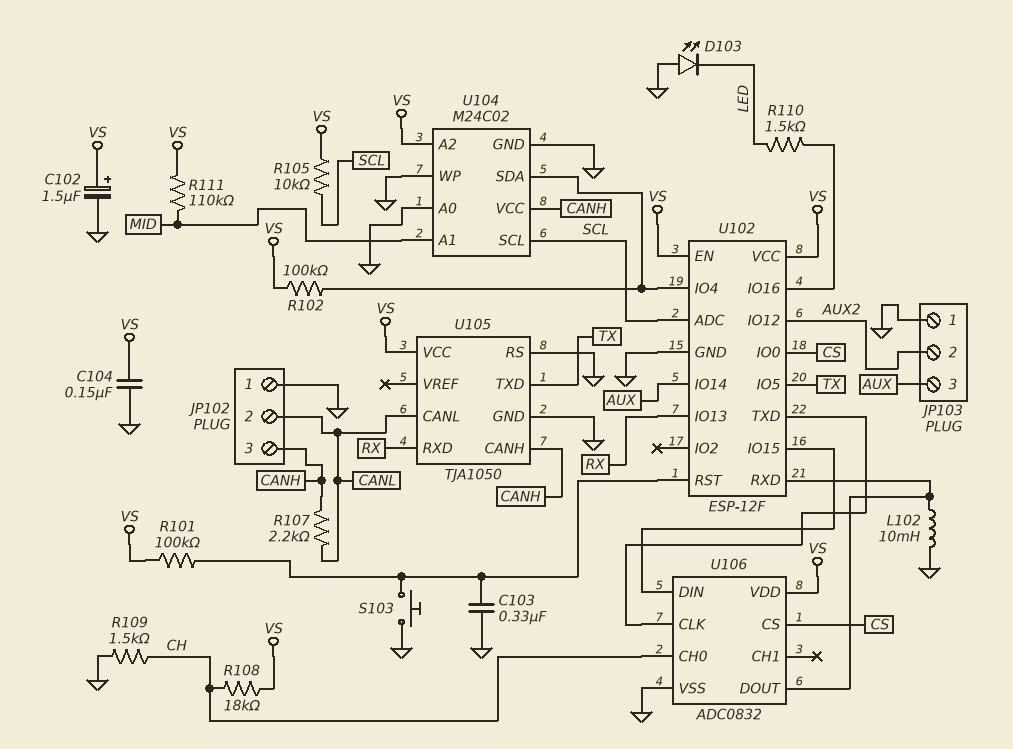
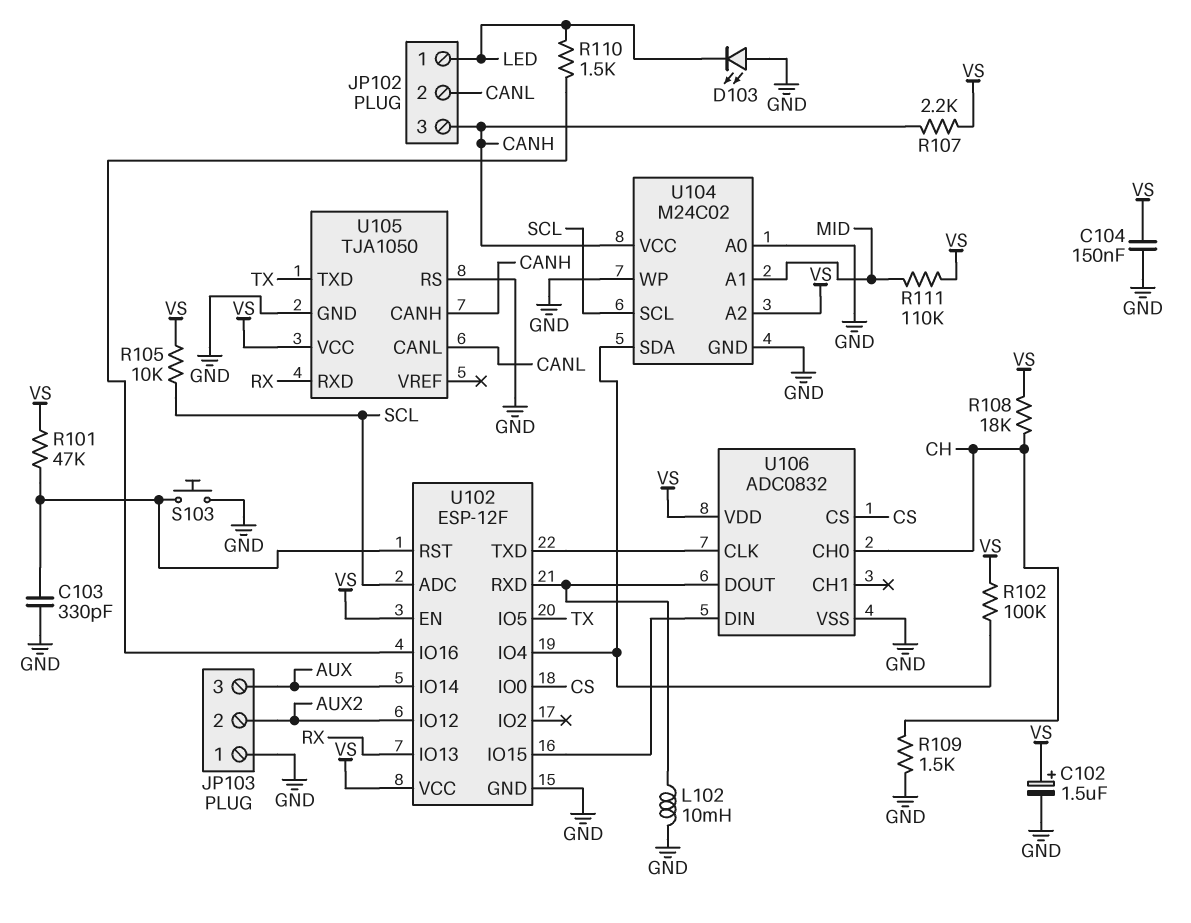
C103: 330nF (GND, U102/RST) -> 330pF (GND, U102/RST)
JP102 pin 1: GND -> LED
R101: 100k (U102/RST, VS) -> 47k (U102/RST, VS)
R107: 2.2k (CANH, CANL) -> 2.2k (CANH, VS)

